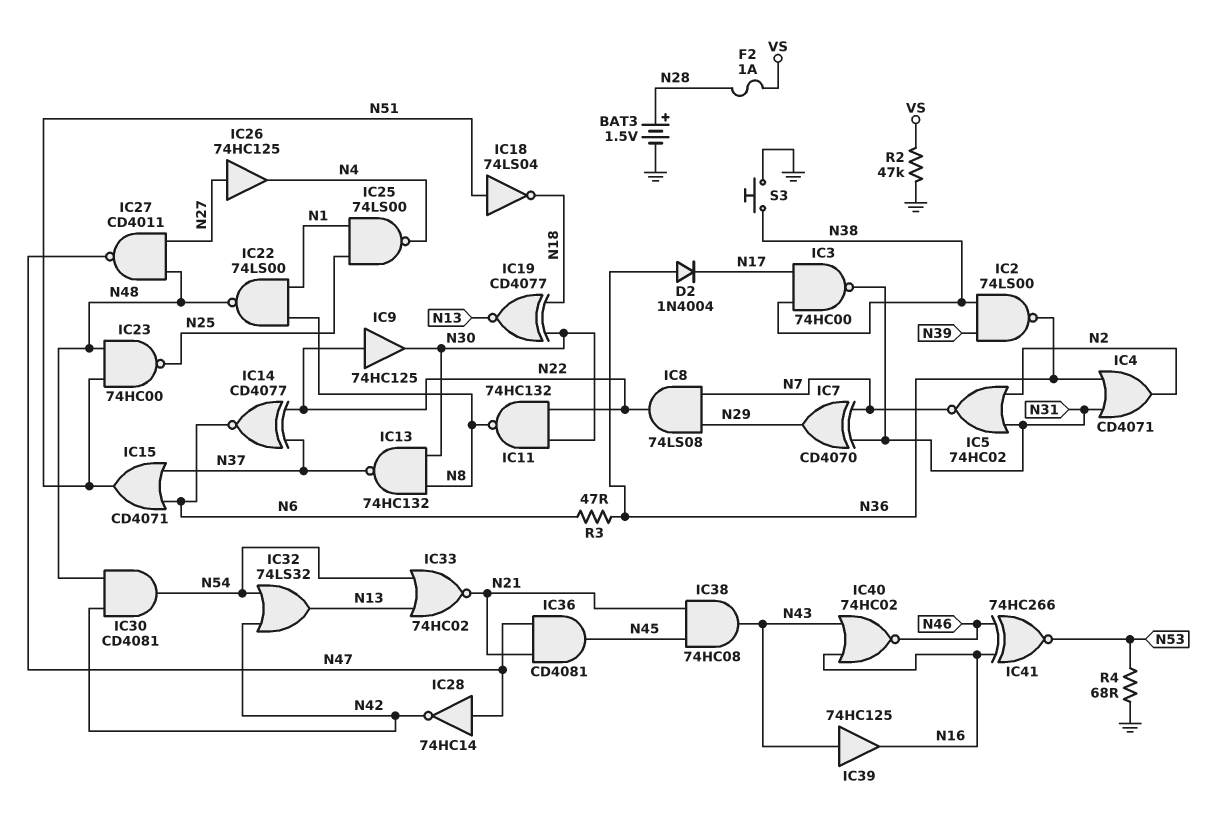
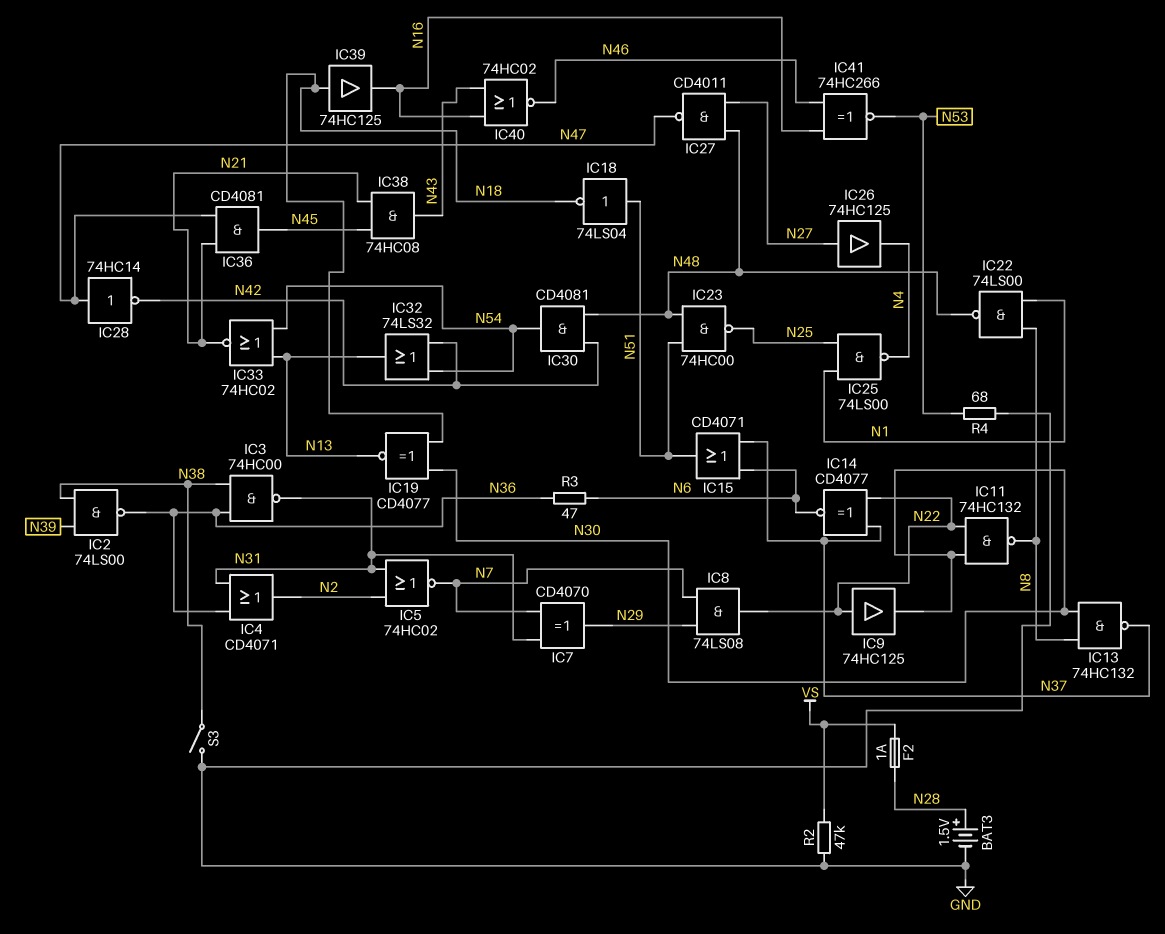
D2: diode 1N4004 (A N36, K N17) -> none
IC3: NAND 74HC00 (in N17, in N38, out N31) -> NAND 74HC00 (in N36, in N38, out N31)
IC39: buffer 74HC125 (in N43, out N16) -> buffer 74HC125 (in N18, out N16)
S3: button (GND, N38) -> switch (GND, N38)

